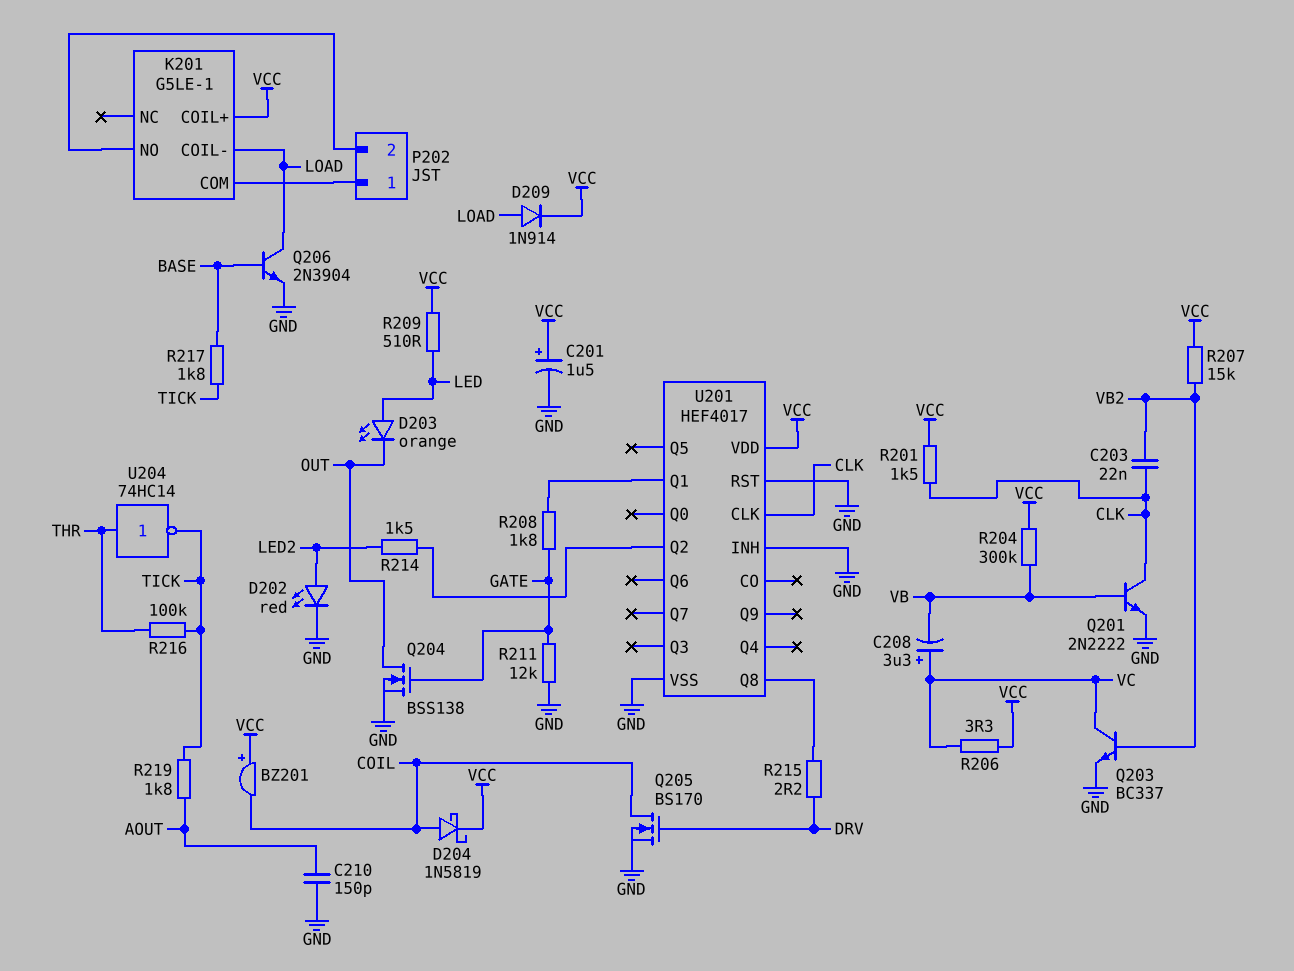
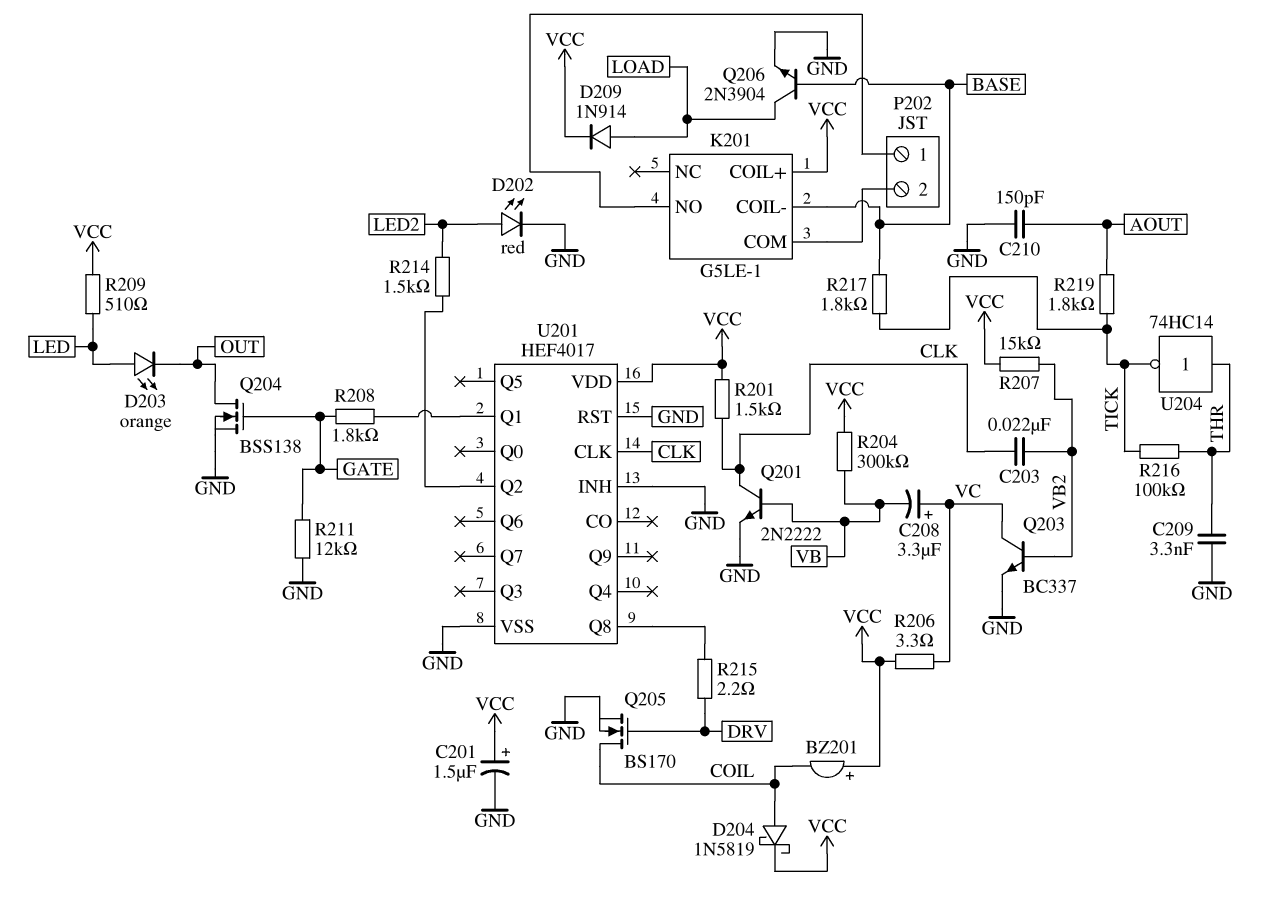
C209: none -> 3.3nF (GND, THR)
K201 pin COIL-: LOAD -> BASE
P202 pin 1: K201/COM -> K201/NO
P202 pin 2: K201/NO -> K201/COM

